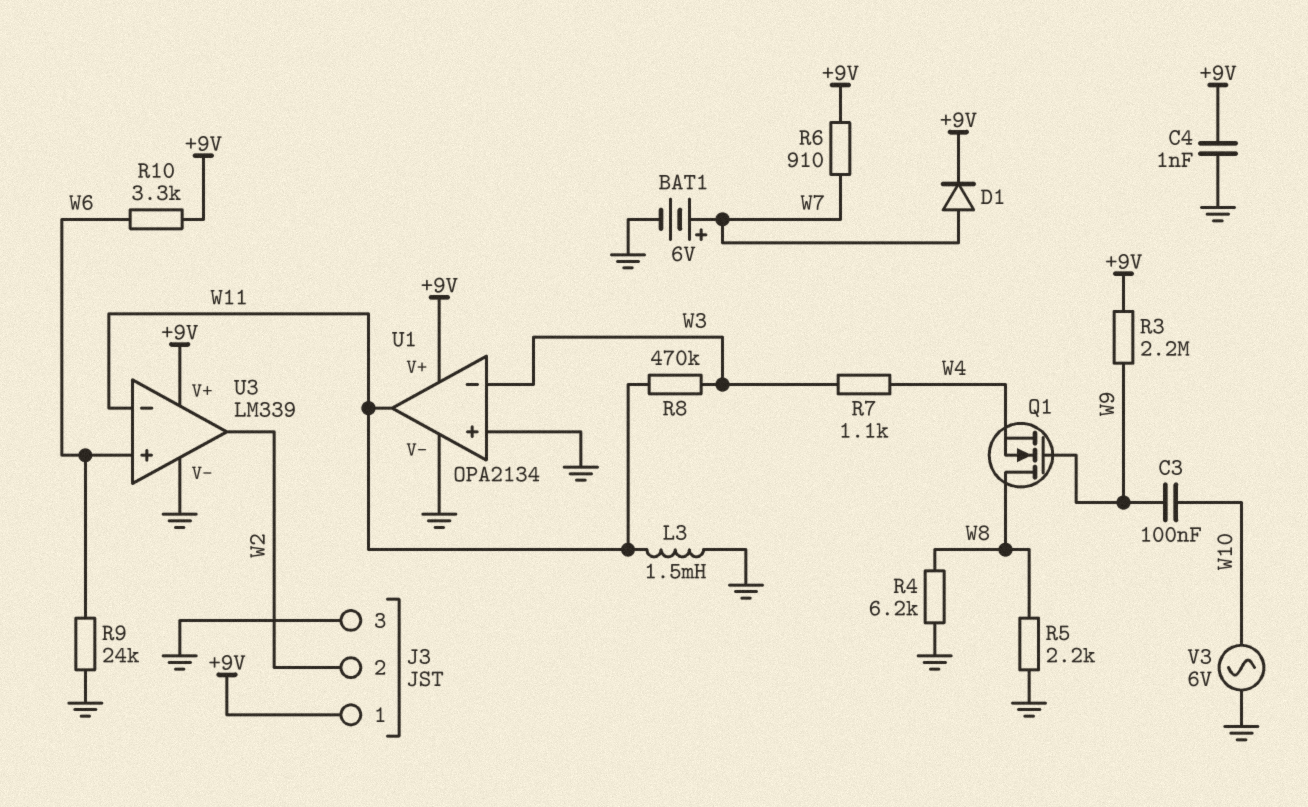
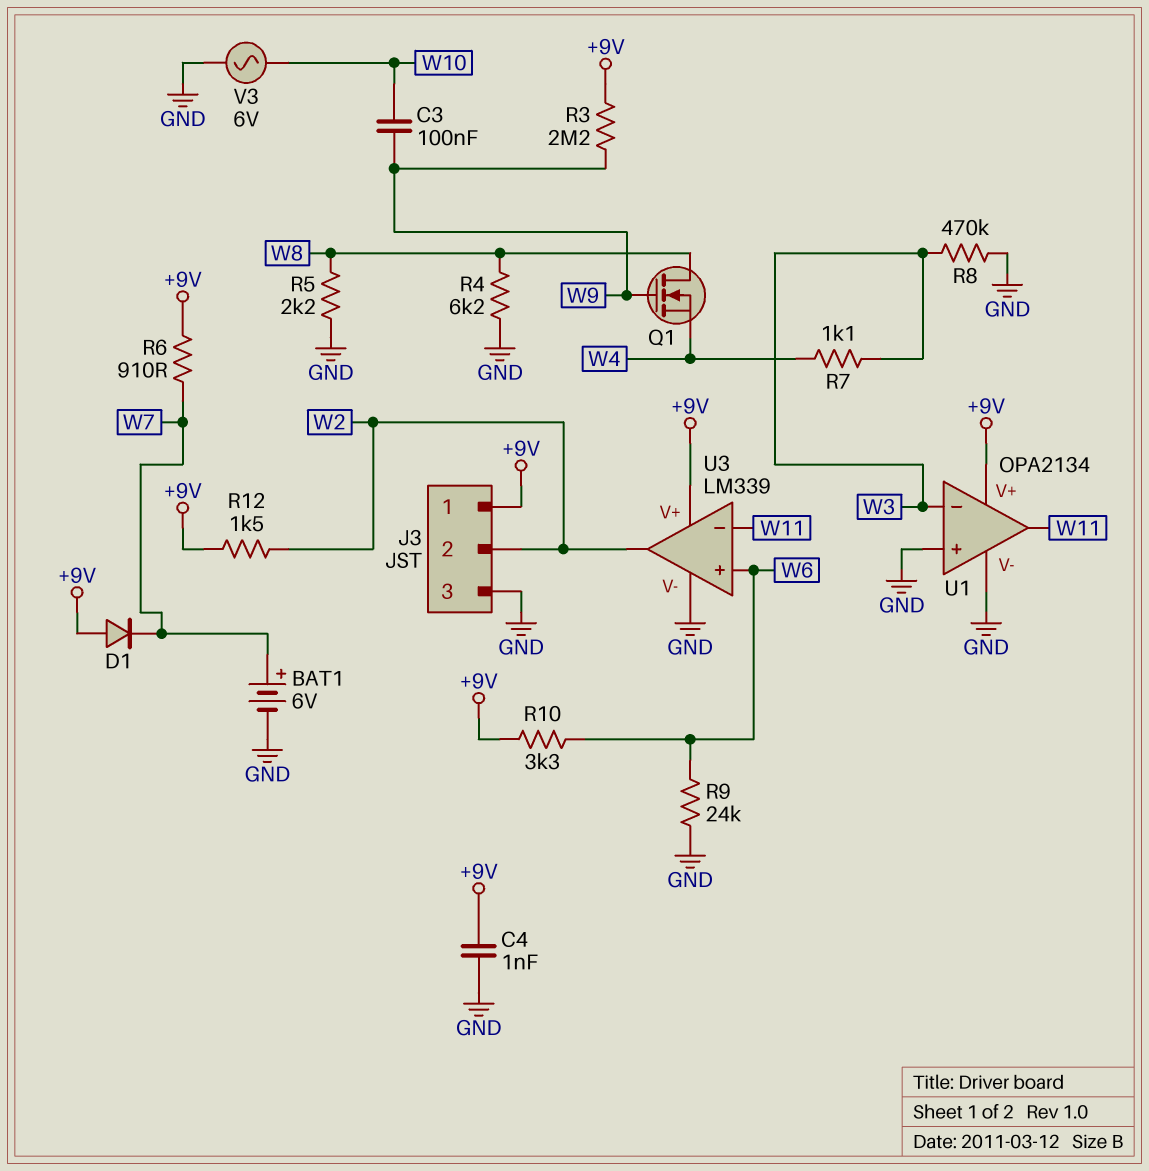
D1: diode (A W7, K +9V) -> diode (A +9V, K W7)
L3: 1.5mH (GND, W11) -> none
R8: 470k (W3, W11) -> 470k (GND, W3)
R12: none -> 1.5k (+9V, W2)

